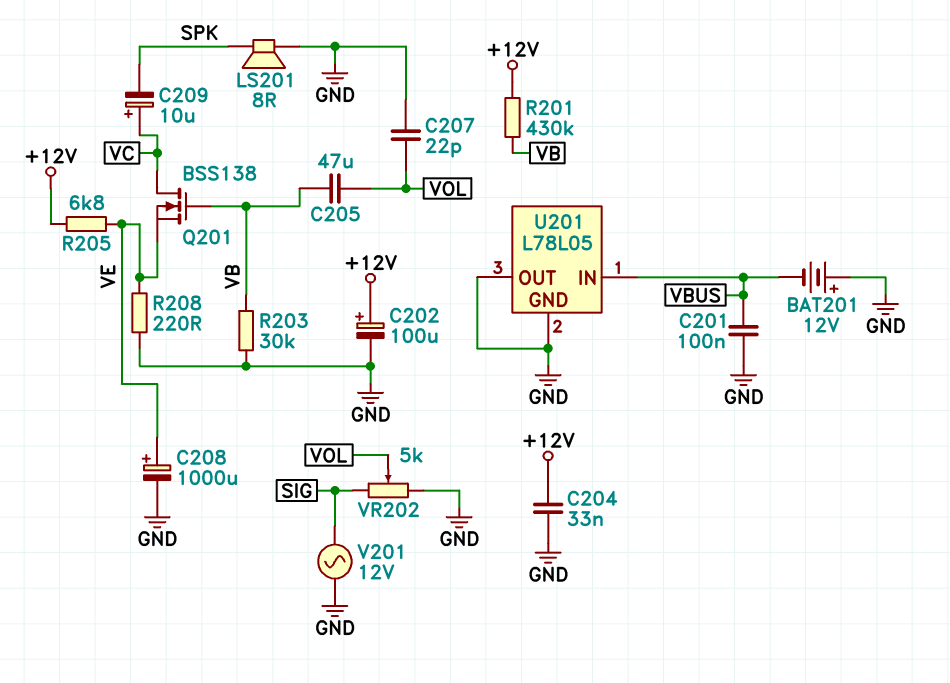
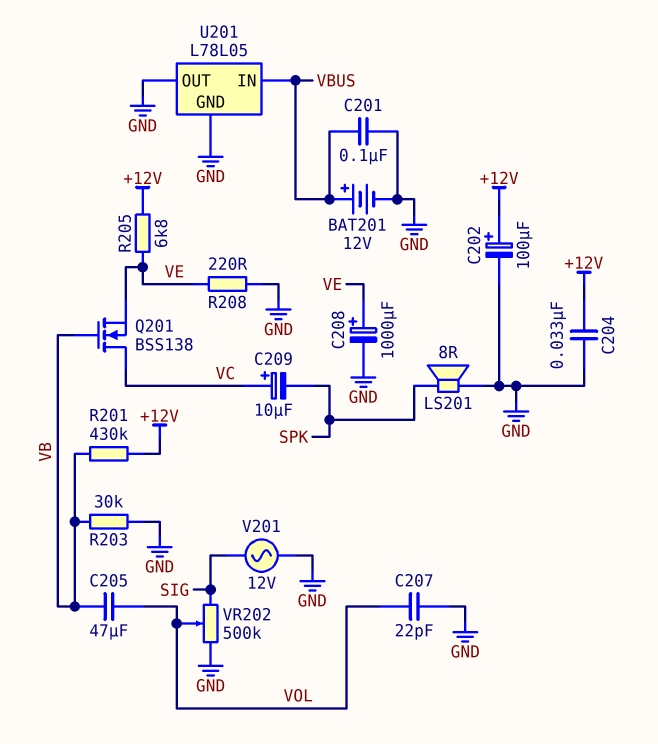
BAT201: 12V (plus GND, minus VBUS) -> 12V (plus VBUS, minus GND)
VR202: 5k (GND, SIG, wiper VOL) -> 500k (GND, SIG, wiper VOL)

